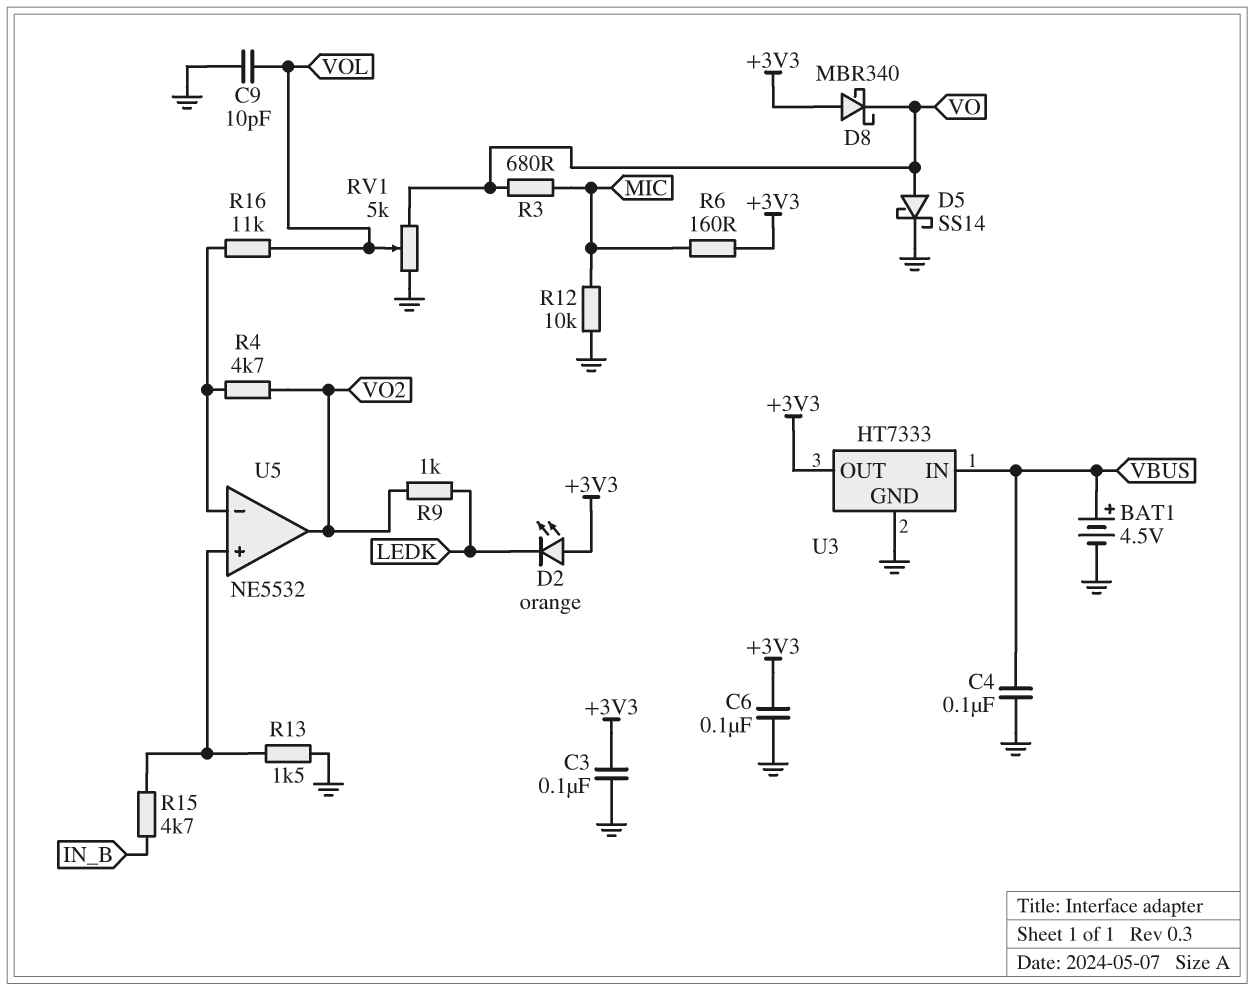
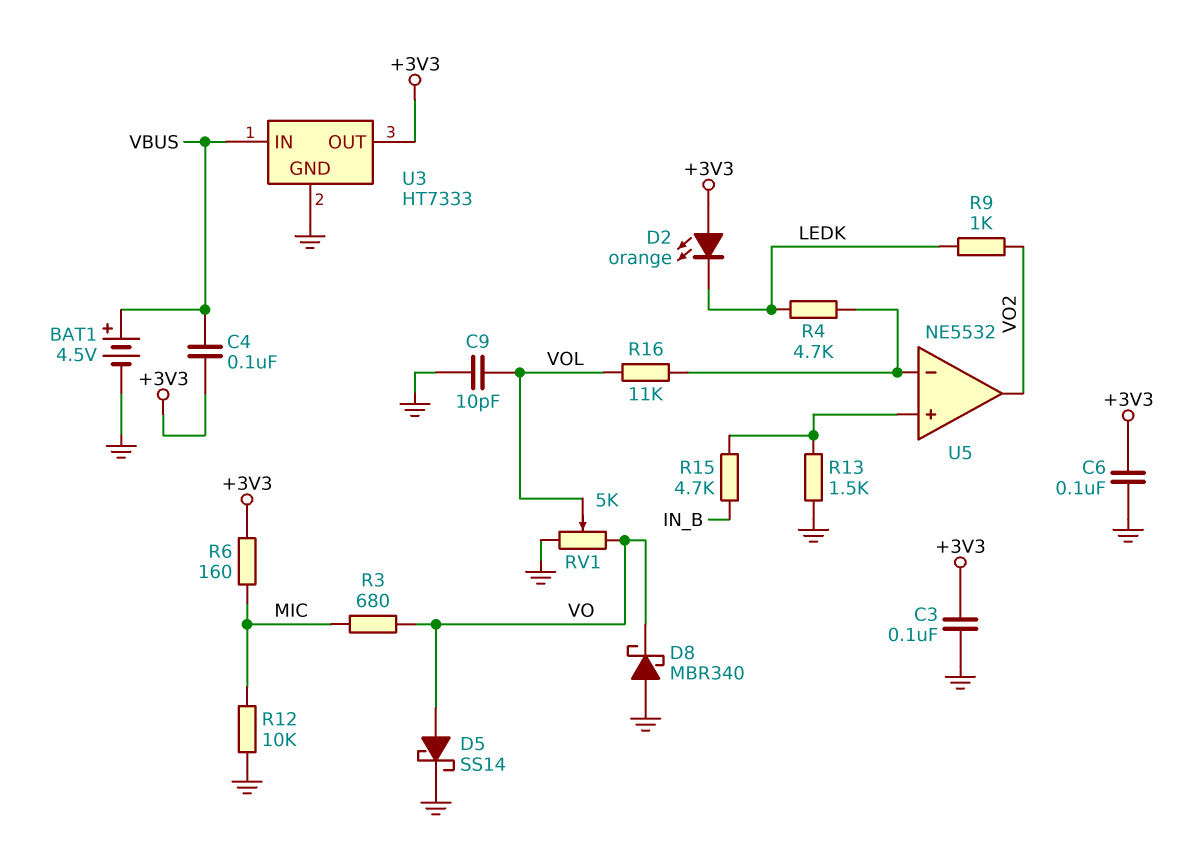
C4: 100nF (GND, VBUS) -> 100nF (+3V3, VBUS)
D8: schottky MBR340 (A +3V3, K VO) -> schottky MBR340 (A GND, K VO)
R4: 4.7k (U5/in-, VO2) -> 4.7k (LEDK, U5/in-)

